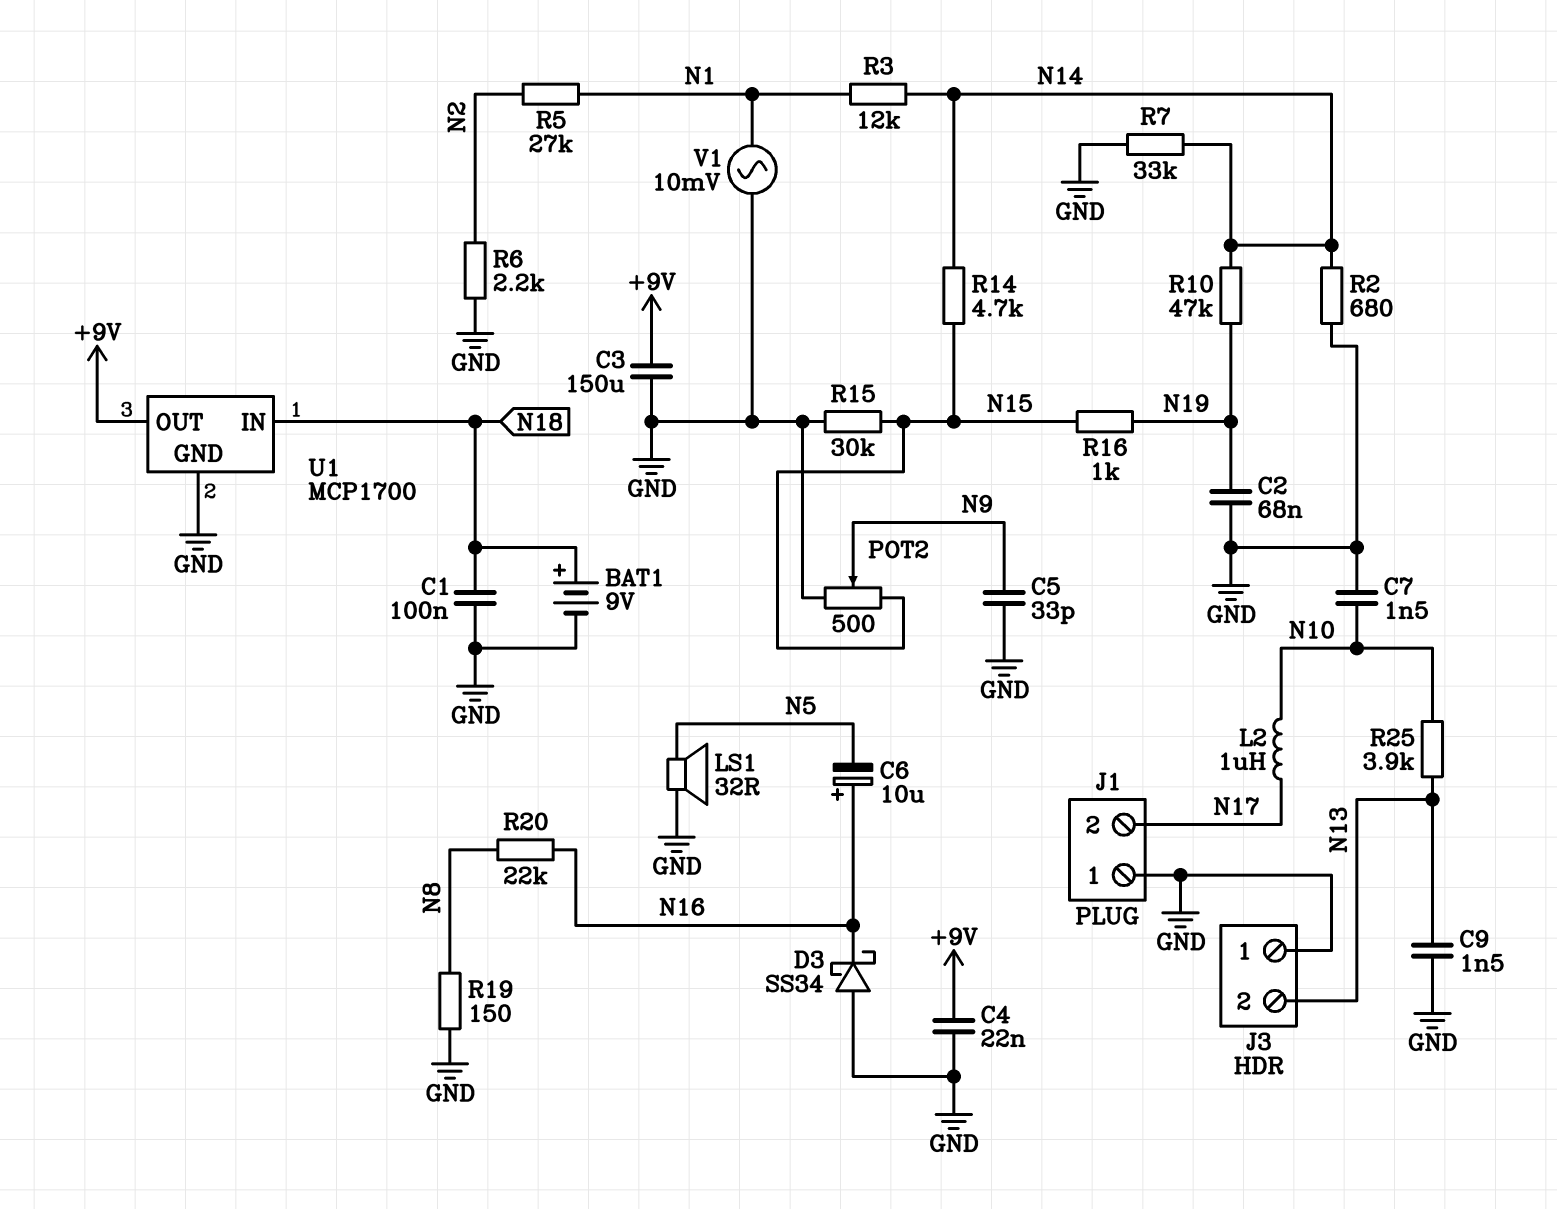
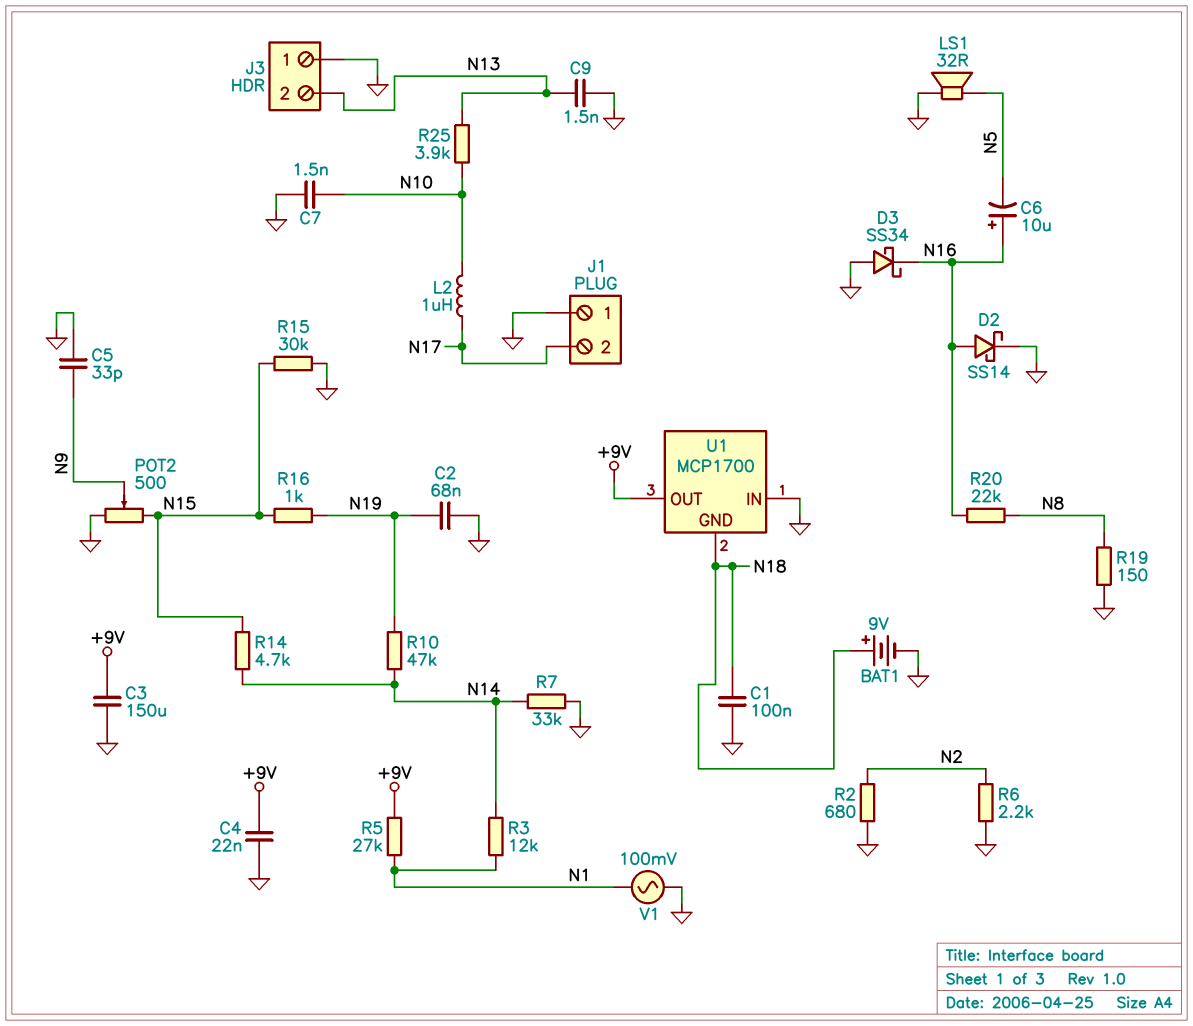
D2: none -> schottky SS14 (A N16, K GND)
R2: 680 (GND, N14) -> 680 (GND, N2)
R5: 27k (N1, N2) -> 27k (+9V, N1)
U1 pin GND: GND -> N18
U1 pin IN: N18 -> GND
V1: AC 10mV (GND, N1) -> AC 100mV (GND, N1)

